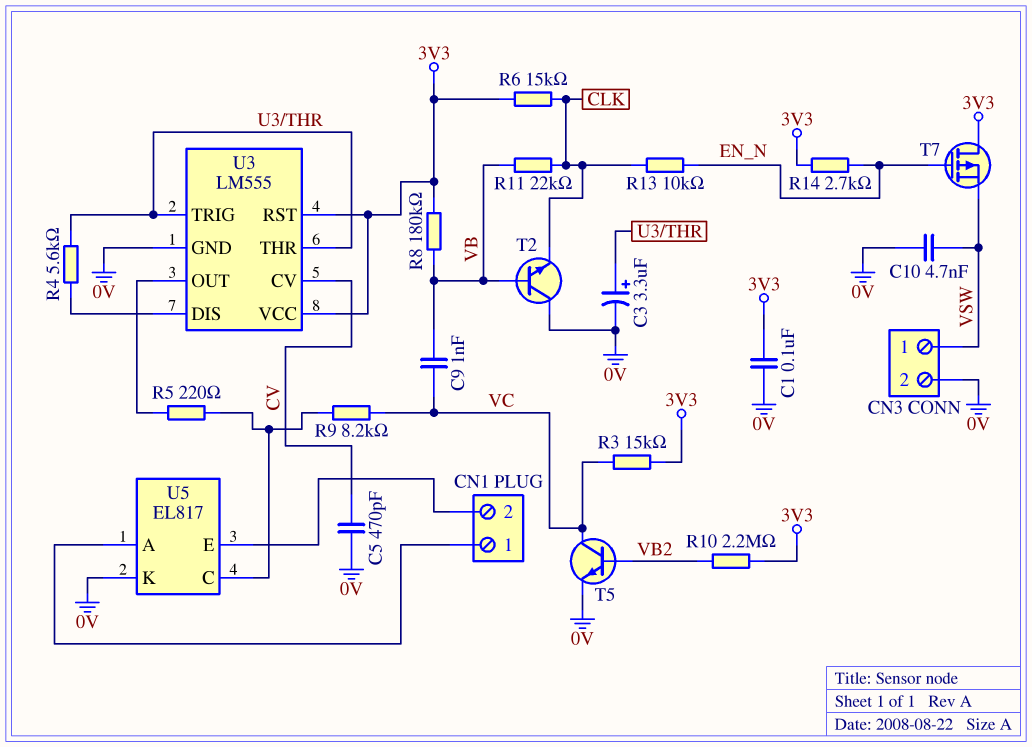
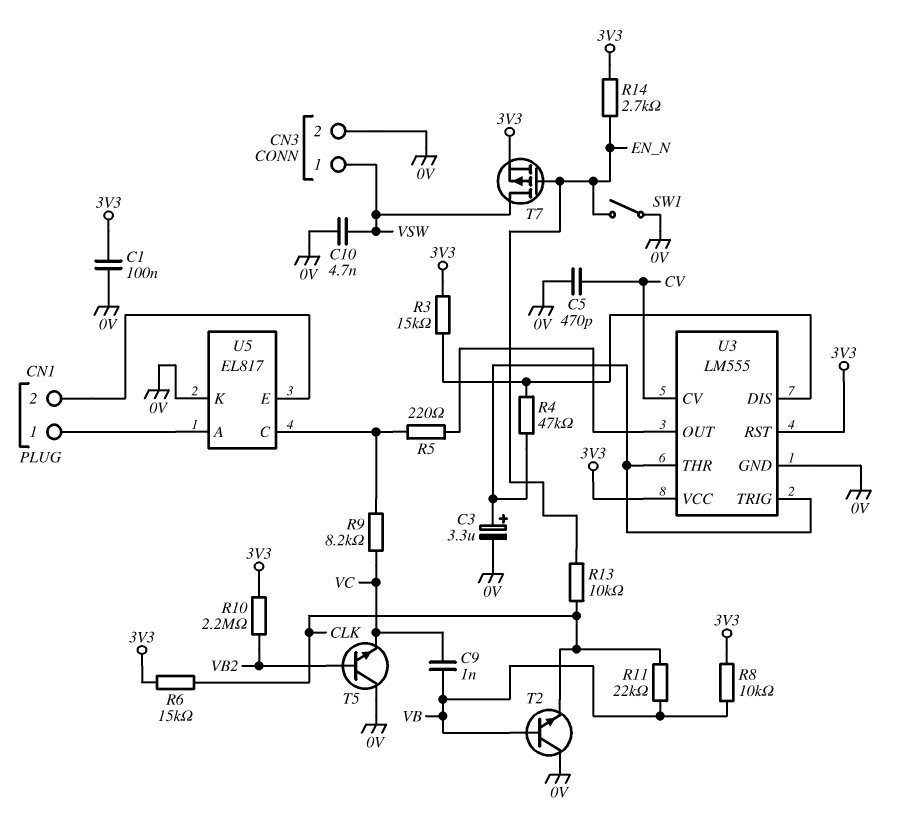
R3: 15k (3V3, VC) -> 15k (3V3, U3/DIS)
R4: 5.6k (U3/DIS, U3/THR) -> 47k (U3/DIS, U3/THR)
R8: 180k (3V3, VB) -> 10k (3V3, VB)
SW1: none -> switch (0V, EN_N)
T5: NPN (B VB2, C VC, E 0V) -> NPN (B VB2, C 0V, E VC)
T7: PMOS (G EN_N, D 3V3, S VSW) -> PMOS (G EN_N, D VSW, S 3V3)

